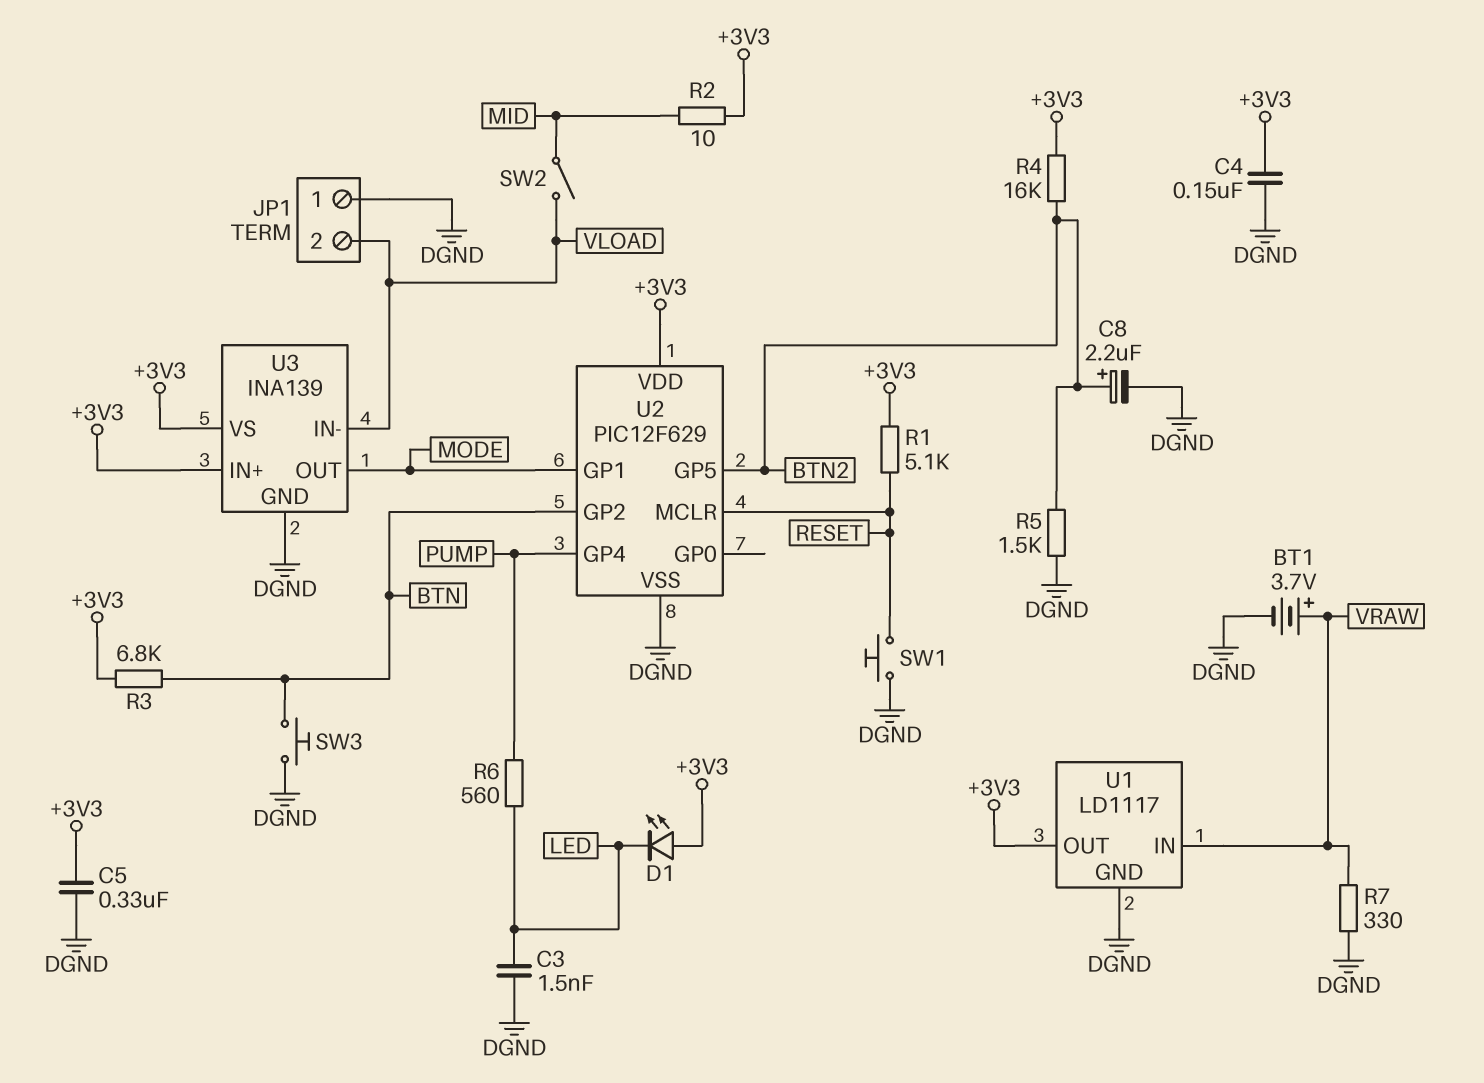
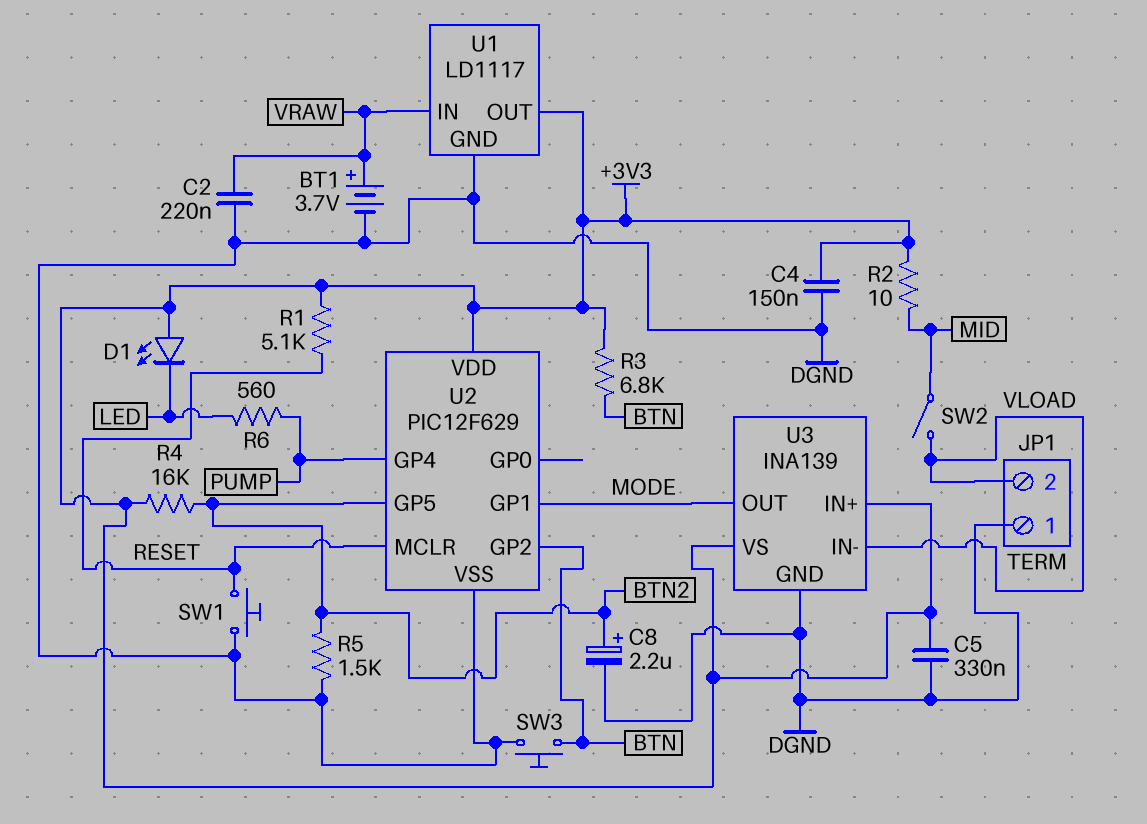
C2: none -> 220nF (DGND, VRAW)
C3: 1.5nF (DGND, LED) -> none
R7: 330 (DGND, VRAW) -> none

